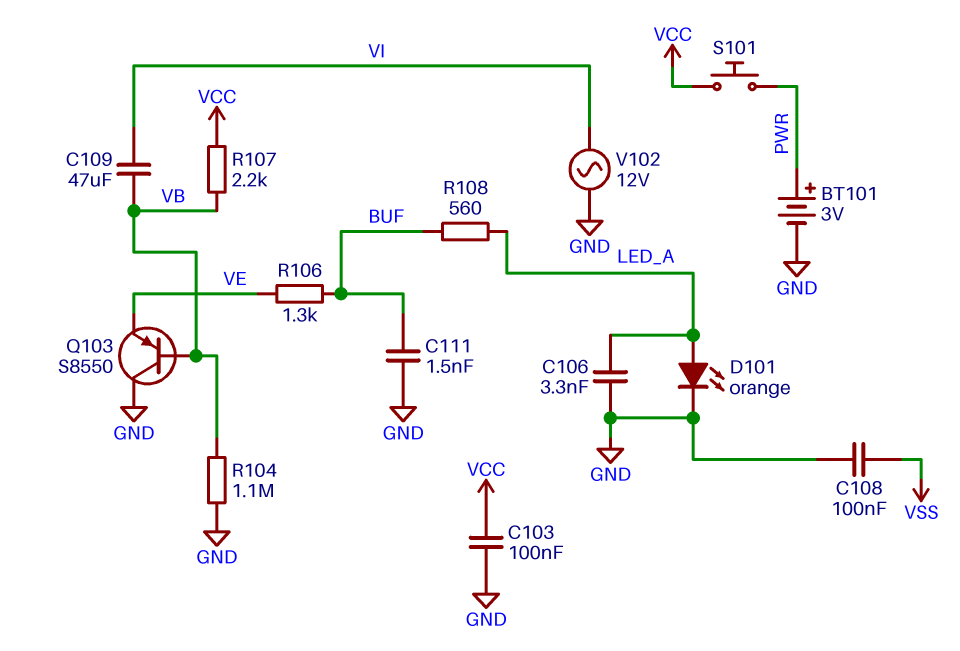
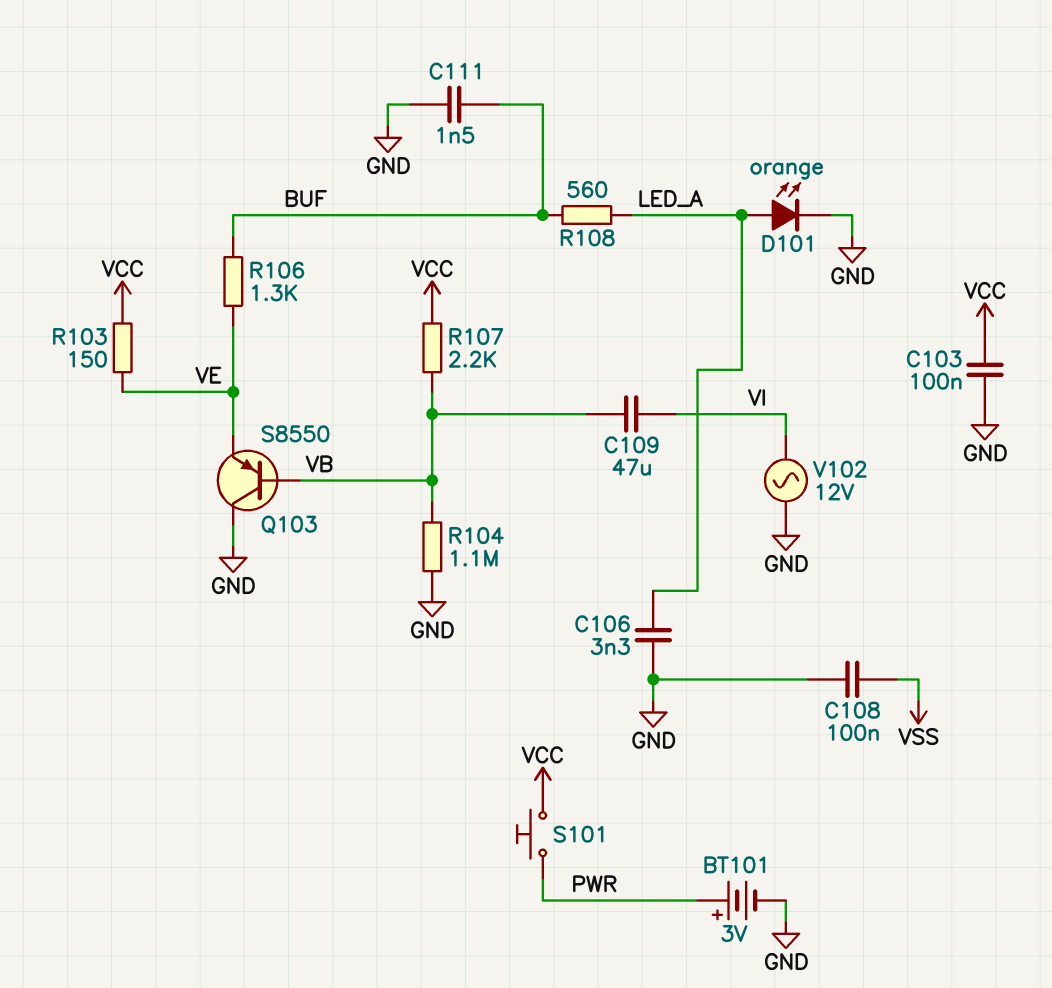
R103: none -> 150 (VCC, VE)

